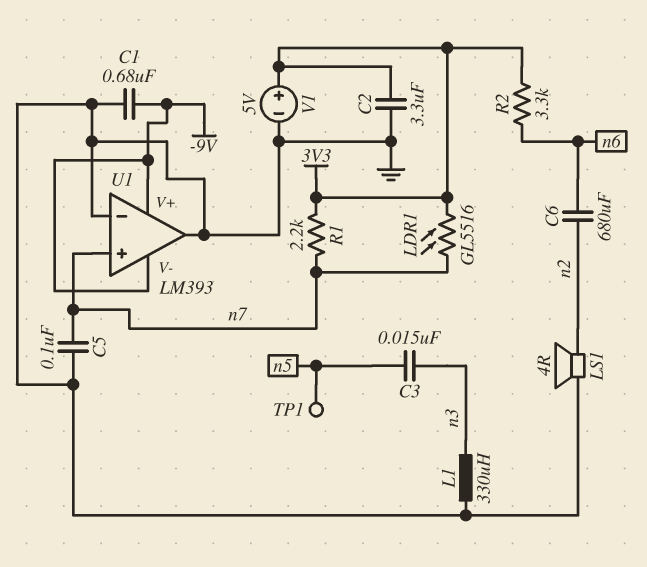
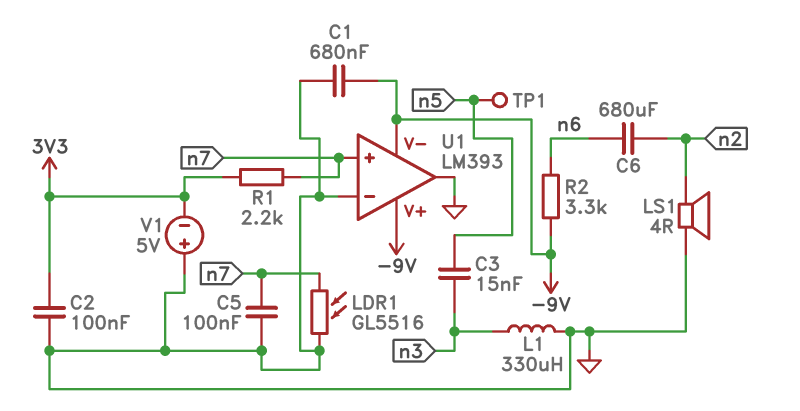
C2: 3.3uF (3V3, GND) -> 100nF (3V3, GND)
LDR1: GL5516 (3V3, n7) -> GL5516 (GND, n7)
R2: 3.3k (3V3, n6) -> 3.3k (-9V, n6)
V1: 5V (plus 3V3, minus GND) -> 5V (plus GND, minus 3V3)

